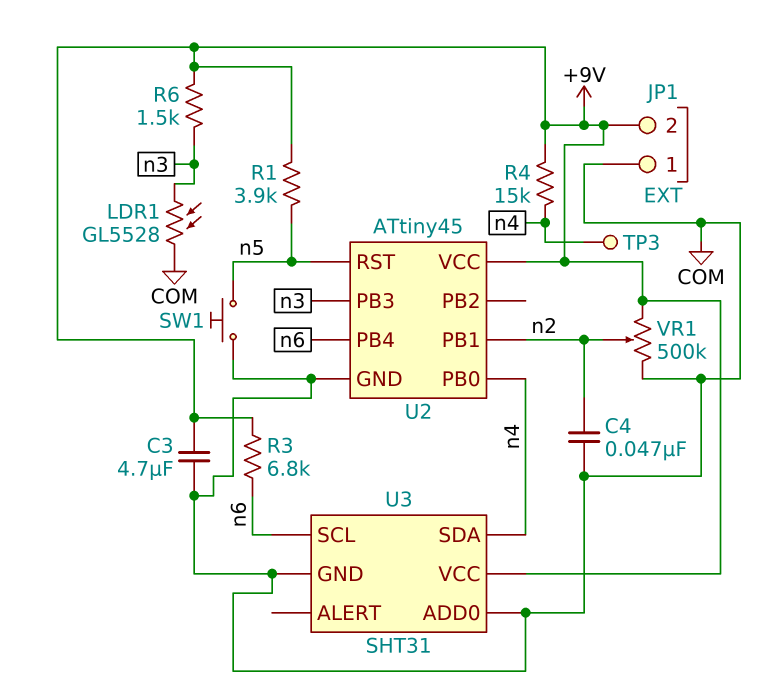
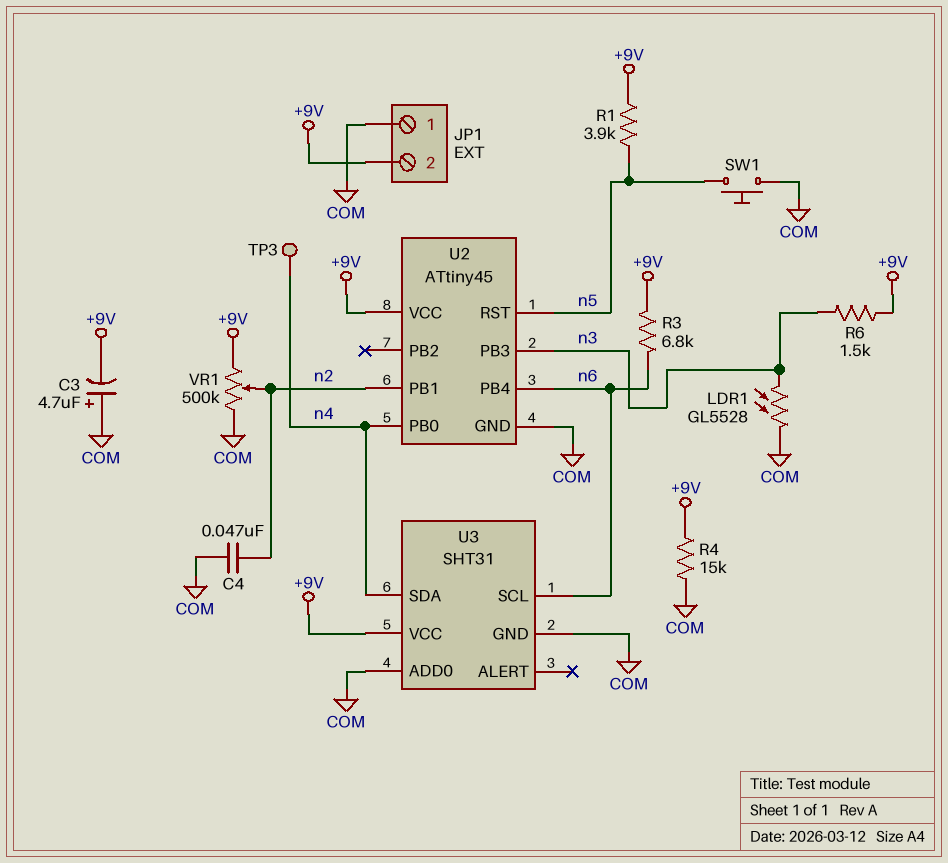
C3: 4.7uF (+9V, COM) -> 4.7uF (plus COM, minus +9V)
R4: 15k (+9V, n4) -> 15k (+9V, COM)

